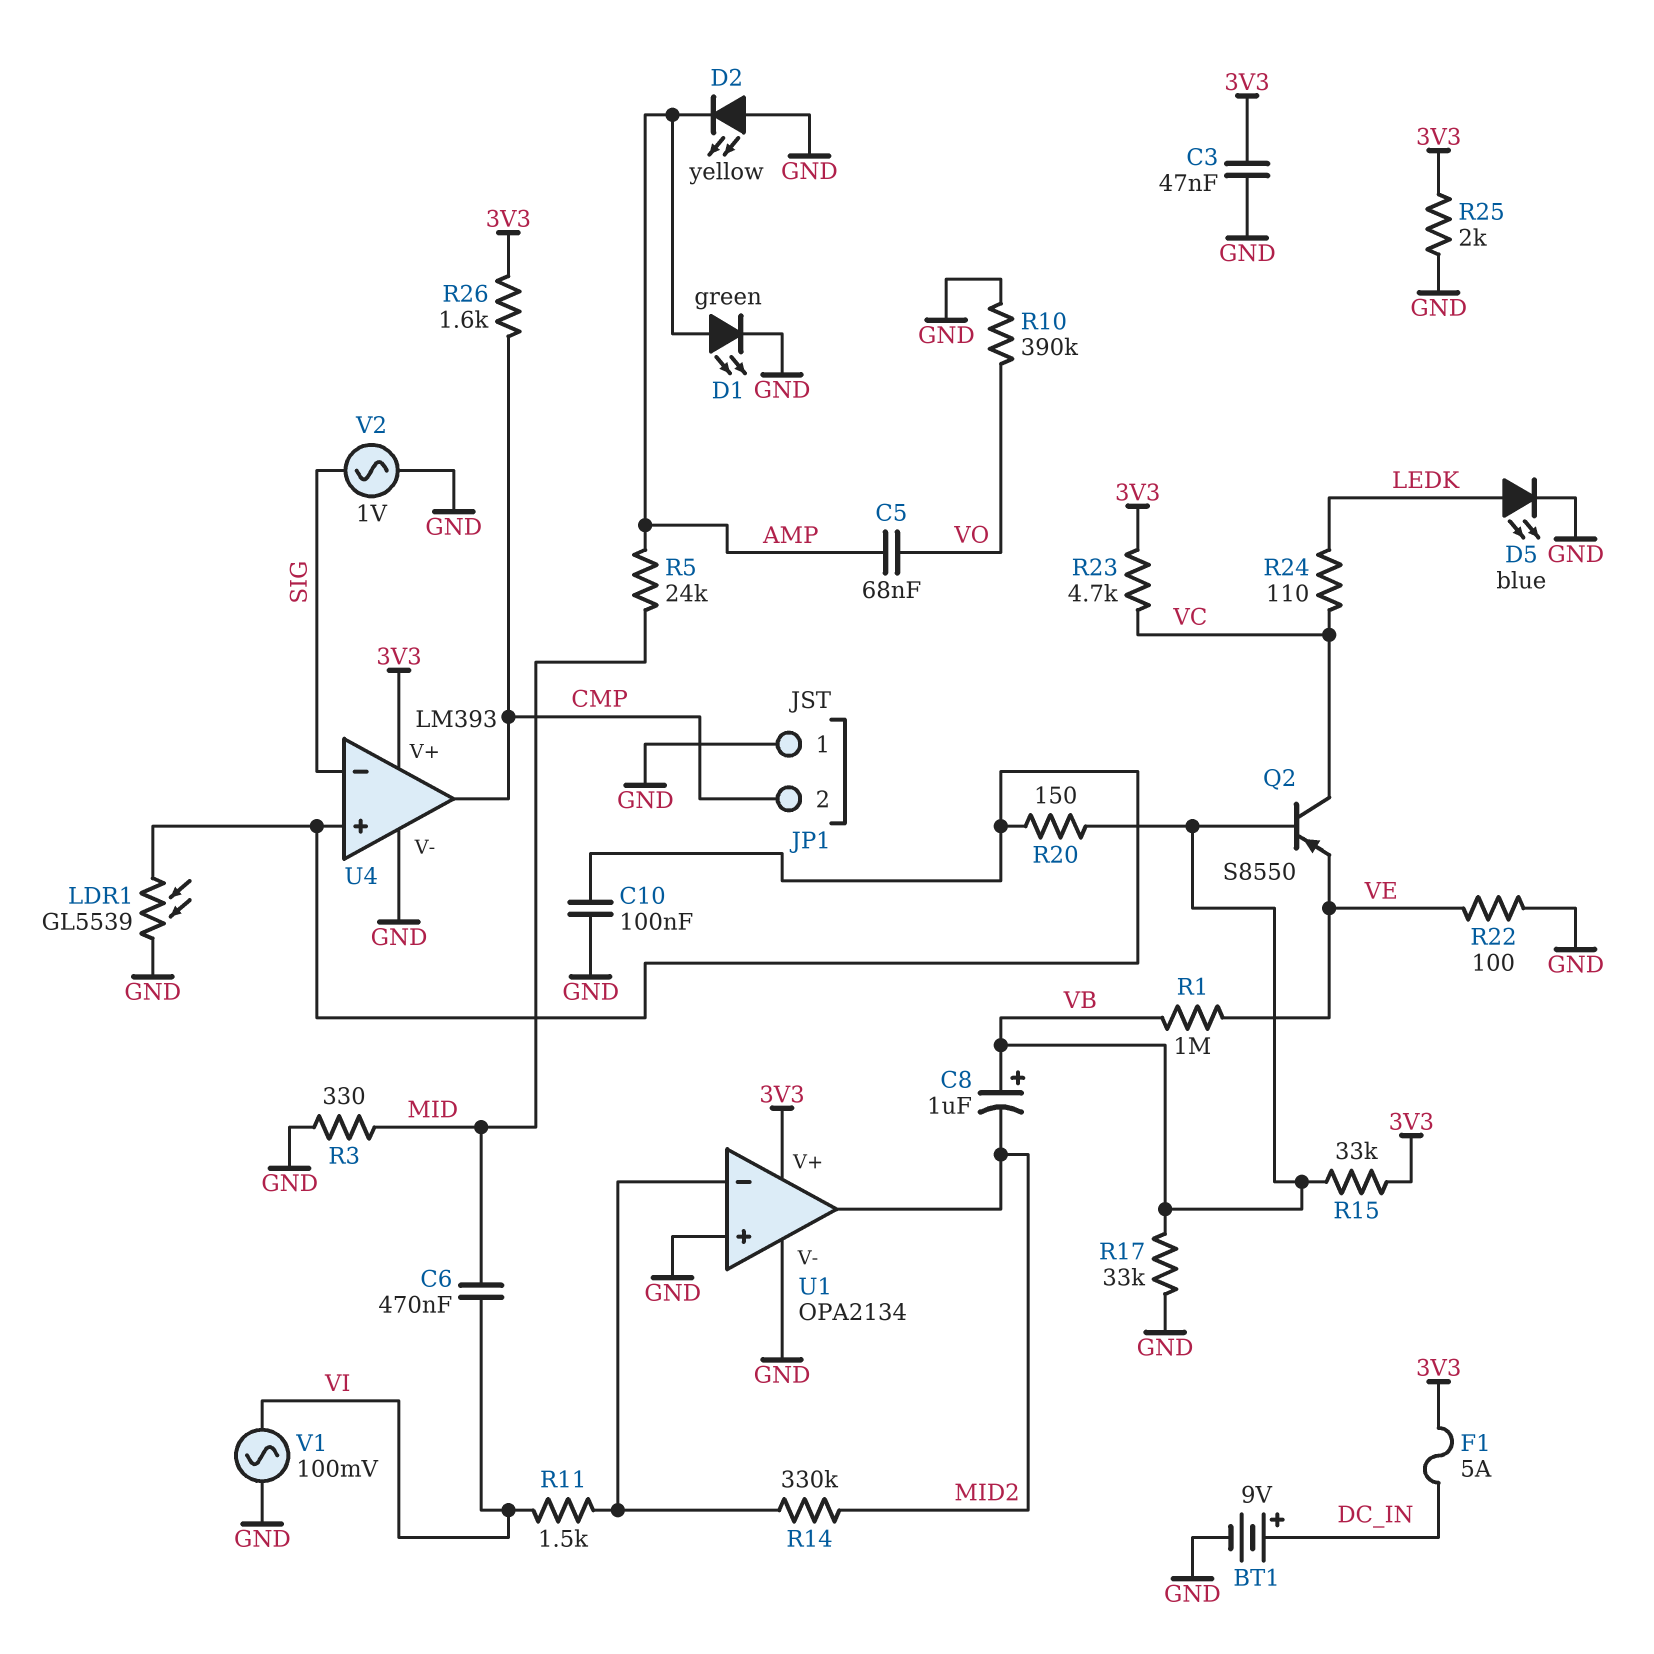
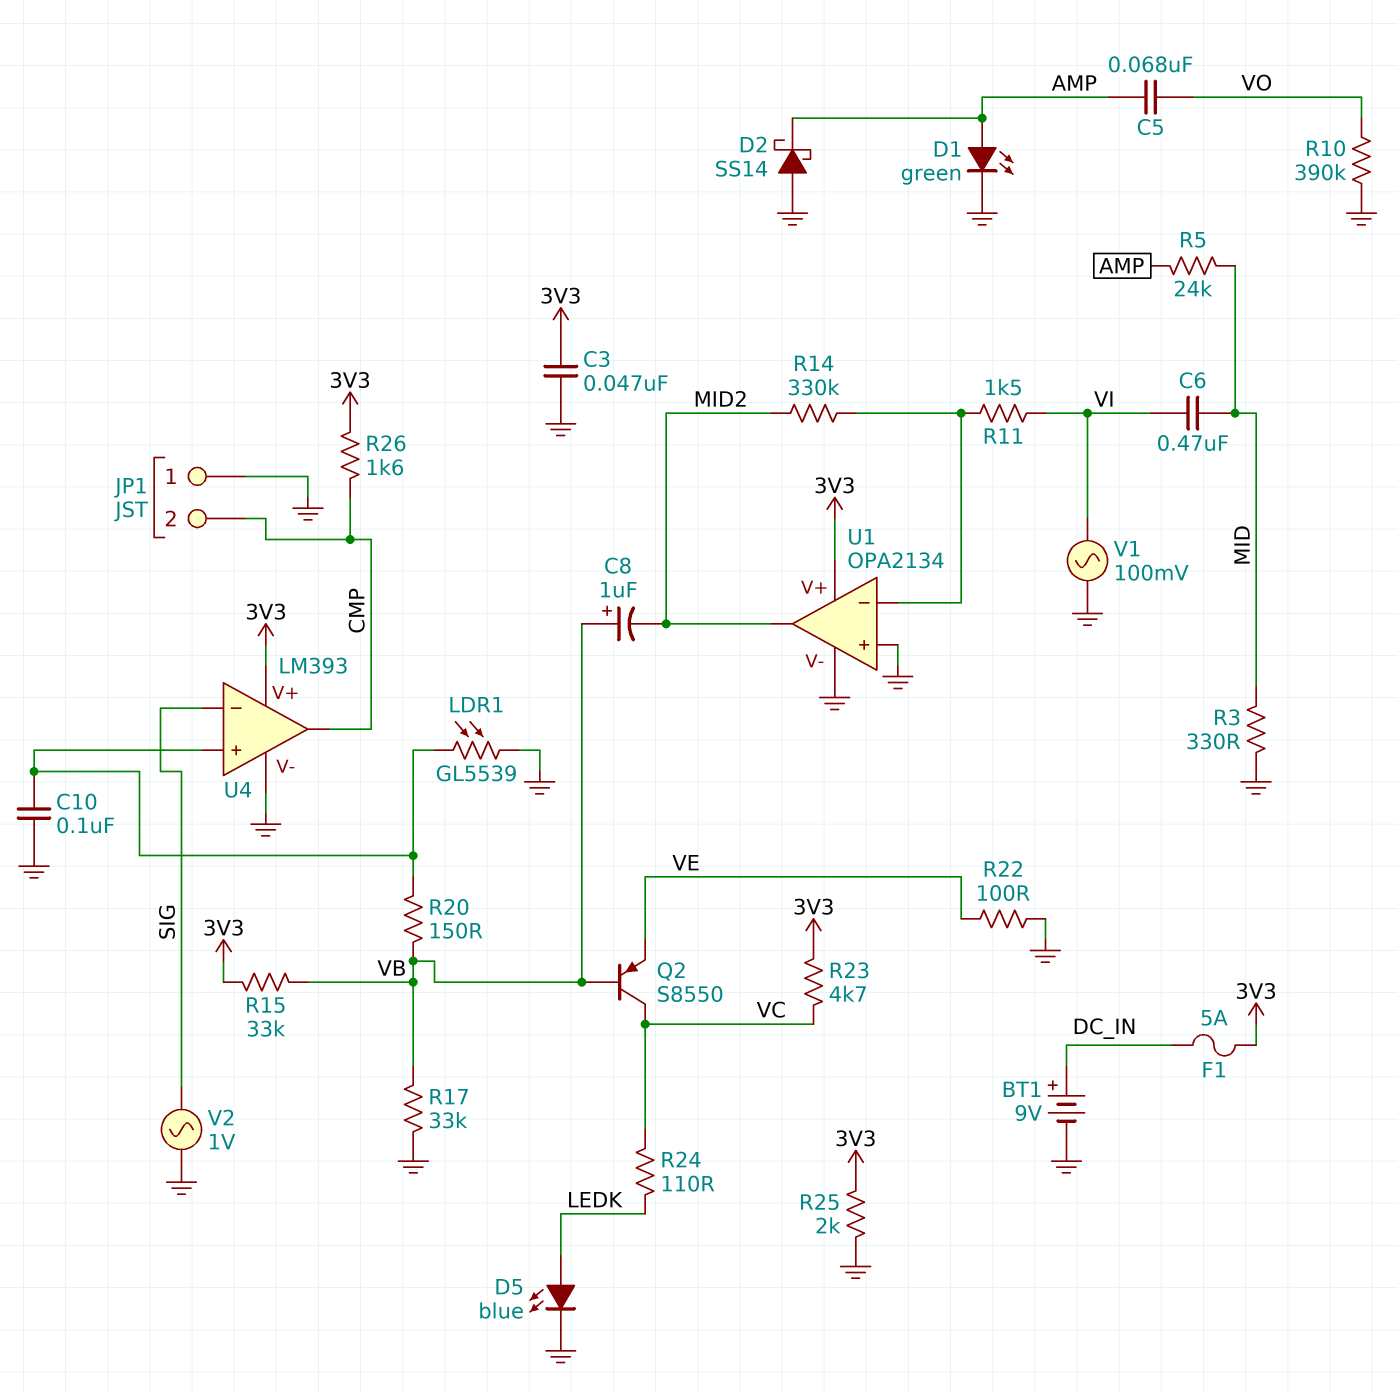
D2: LED yellow (A GND, K AMP) -> schottky SS14 (A GND, K AMP)
R1: 1M (VB, VE) -> none

